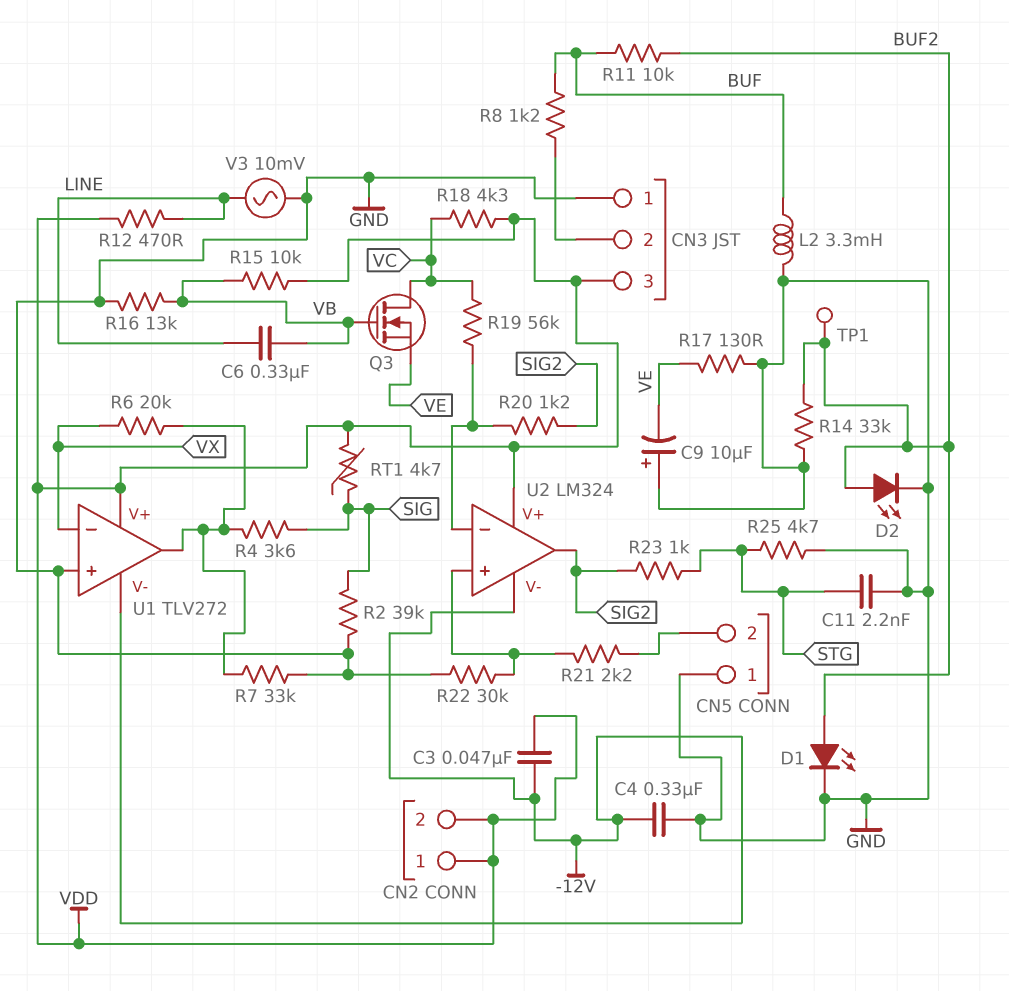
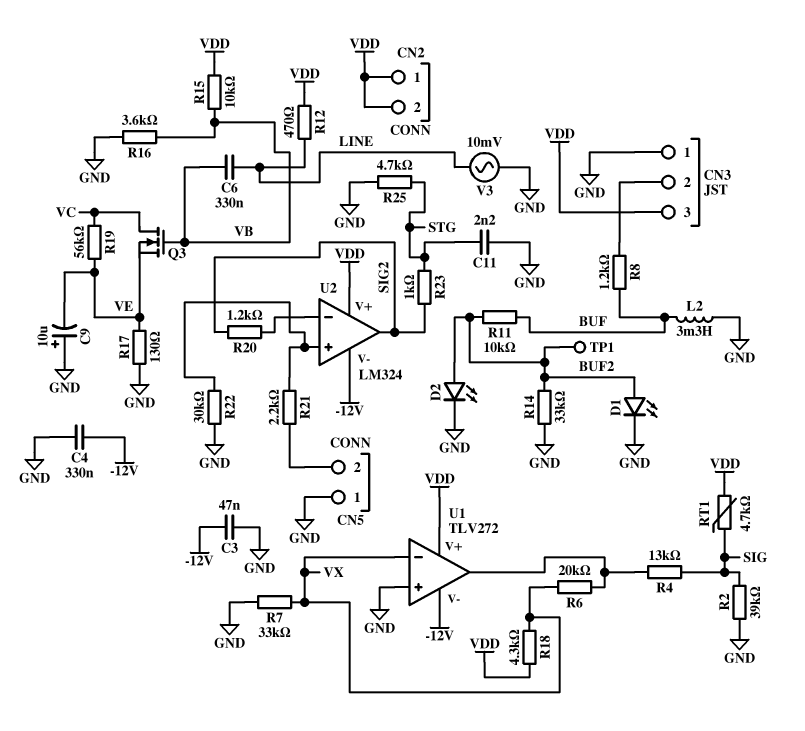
C3: 47nF (-12V, VDD) -> 47nF (-12V, GND)
R4: 3.6k (SIG, U1/out) -> 13k (SIG, U1/out)
R7: 33k (GND, U1/out) -> 33k (GND, VX)
R16: 13k (GND, VB) -> 3.6k (GND, VB)
R18: 4.3k (VC, VDD) -> 4.3k (VDD, VX)
R19: 56k (U2/in-, VC) -> 56k (VC, VE)

